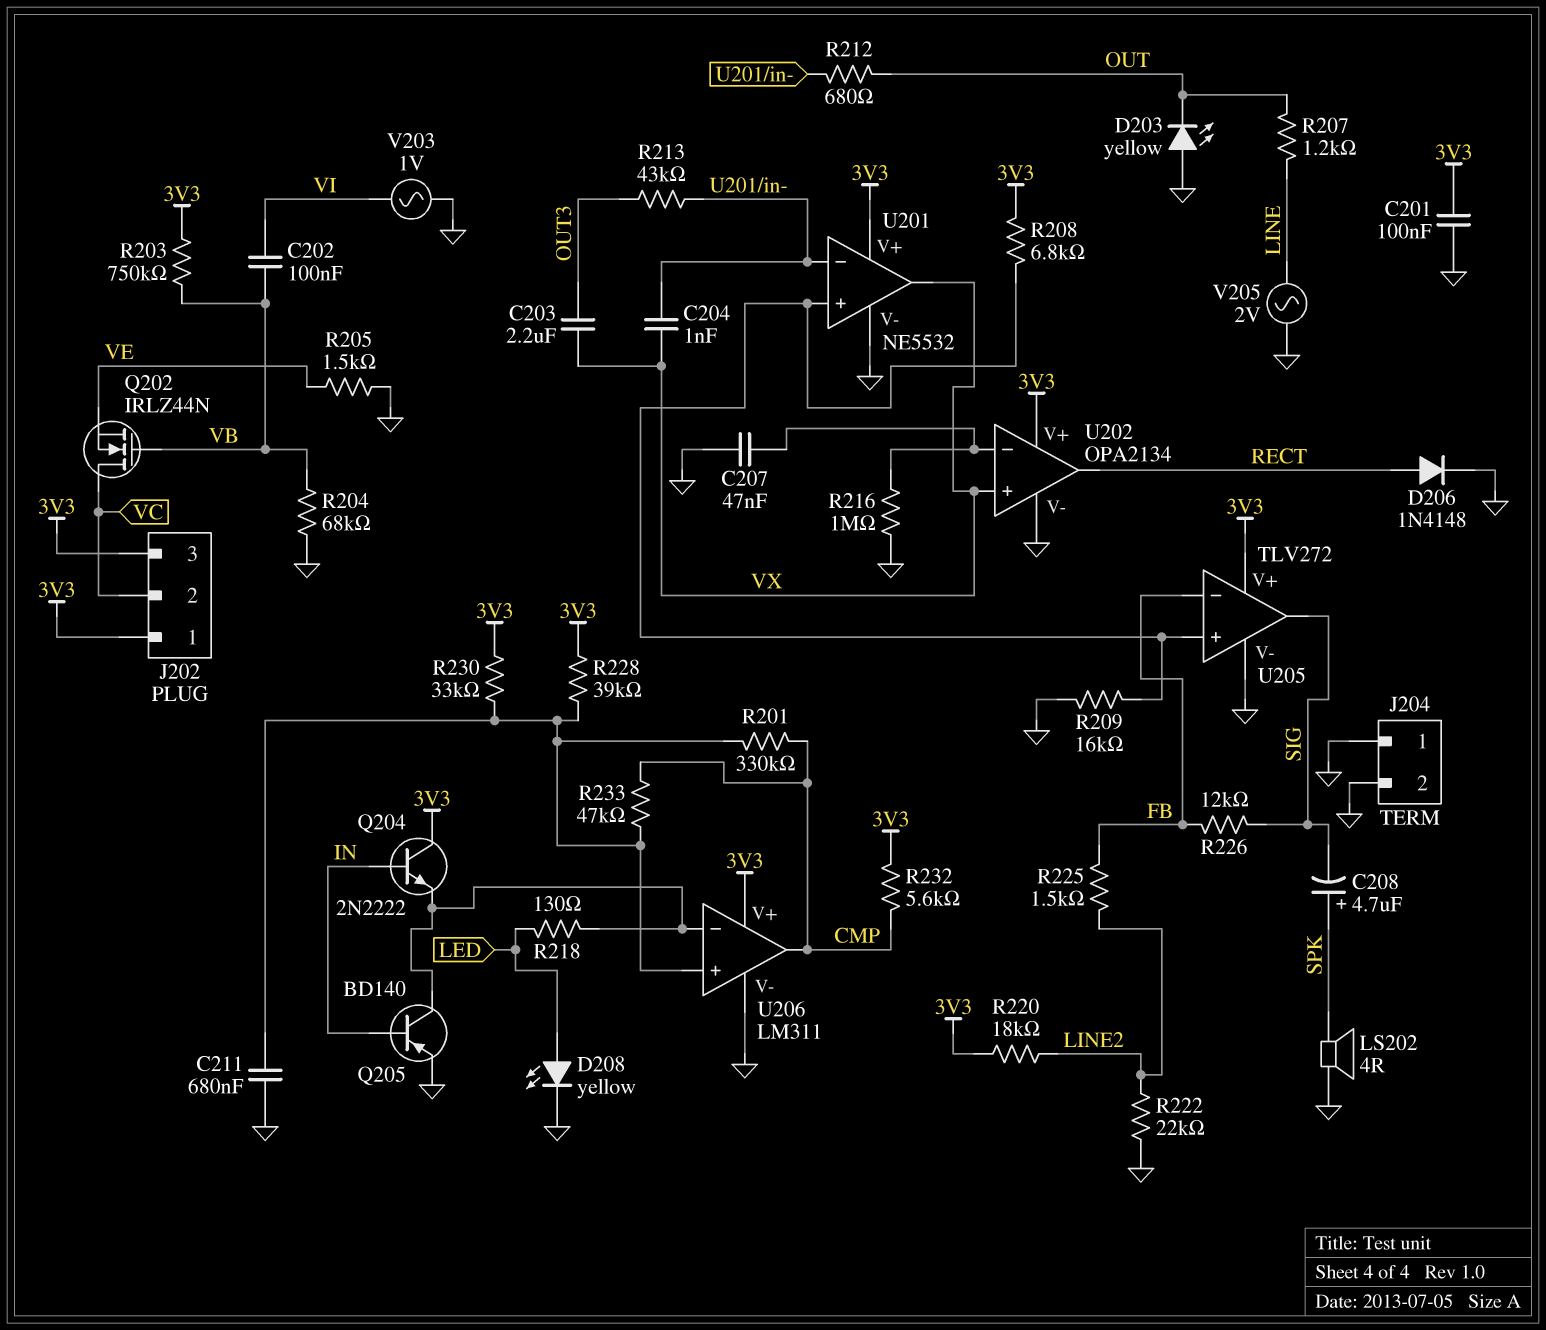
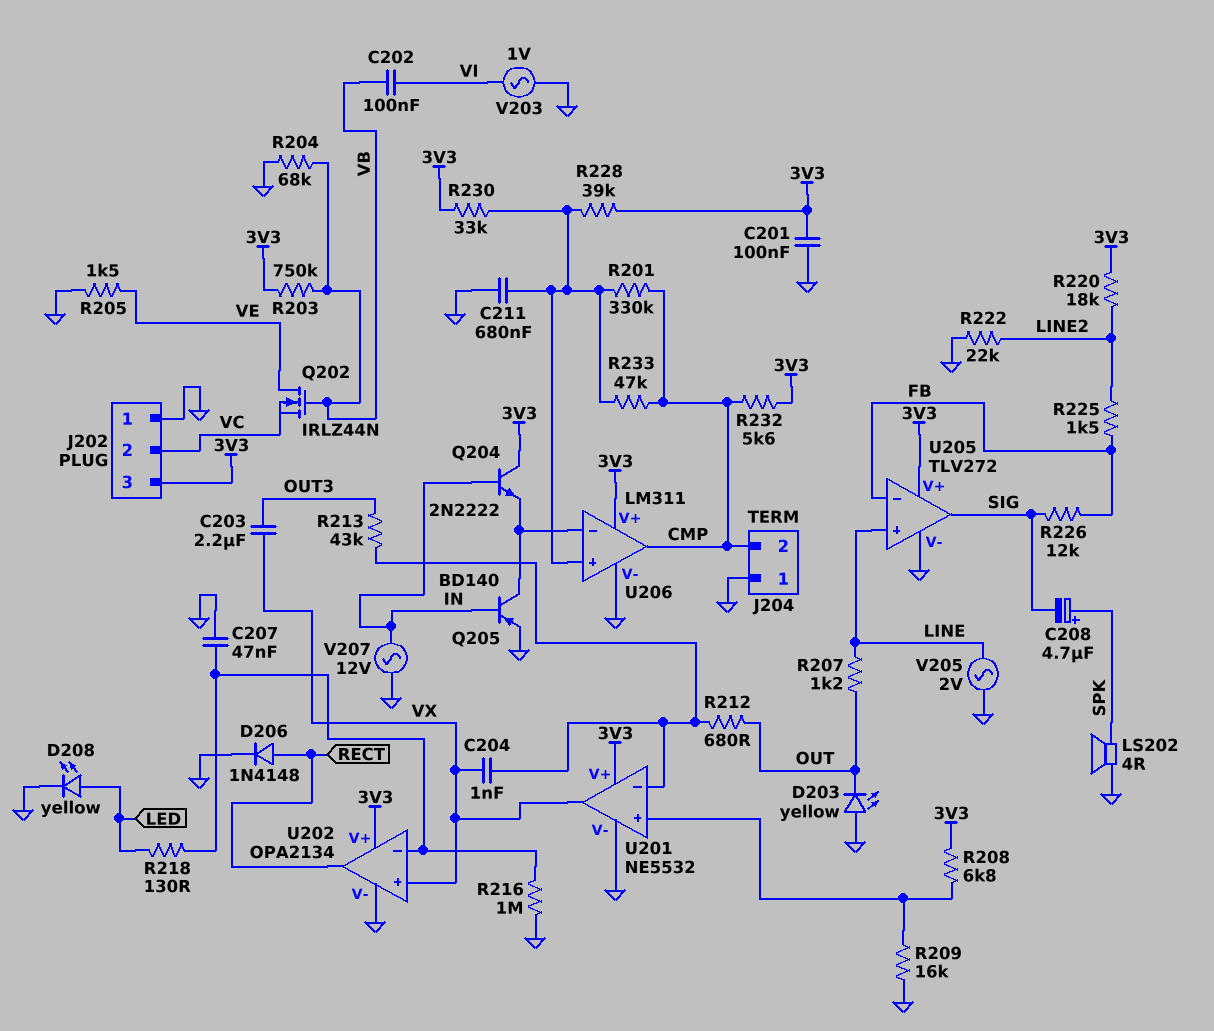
J202 pin 1: 3V3 -> GND
J204 pin 2: GND -> CMP
Q202: NMOS IRLZ44N (G VB, D VC, S VE) -> NMOS IRLZ44N (G VB, D VE, S VC)
R218: 130 (LED, U206/in-) -> 130 (LED, U202/in-)
U205 pin in+: U201/in+ -> LINE
V207: none -> AC 12V (GND, IN)

